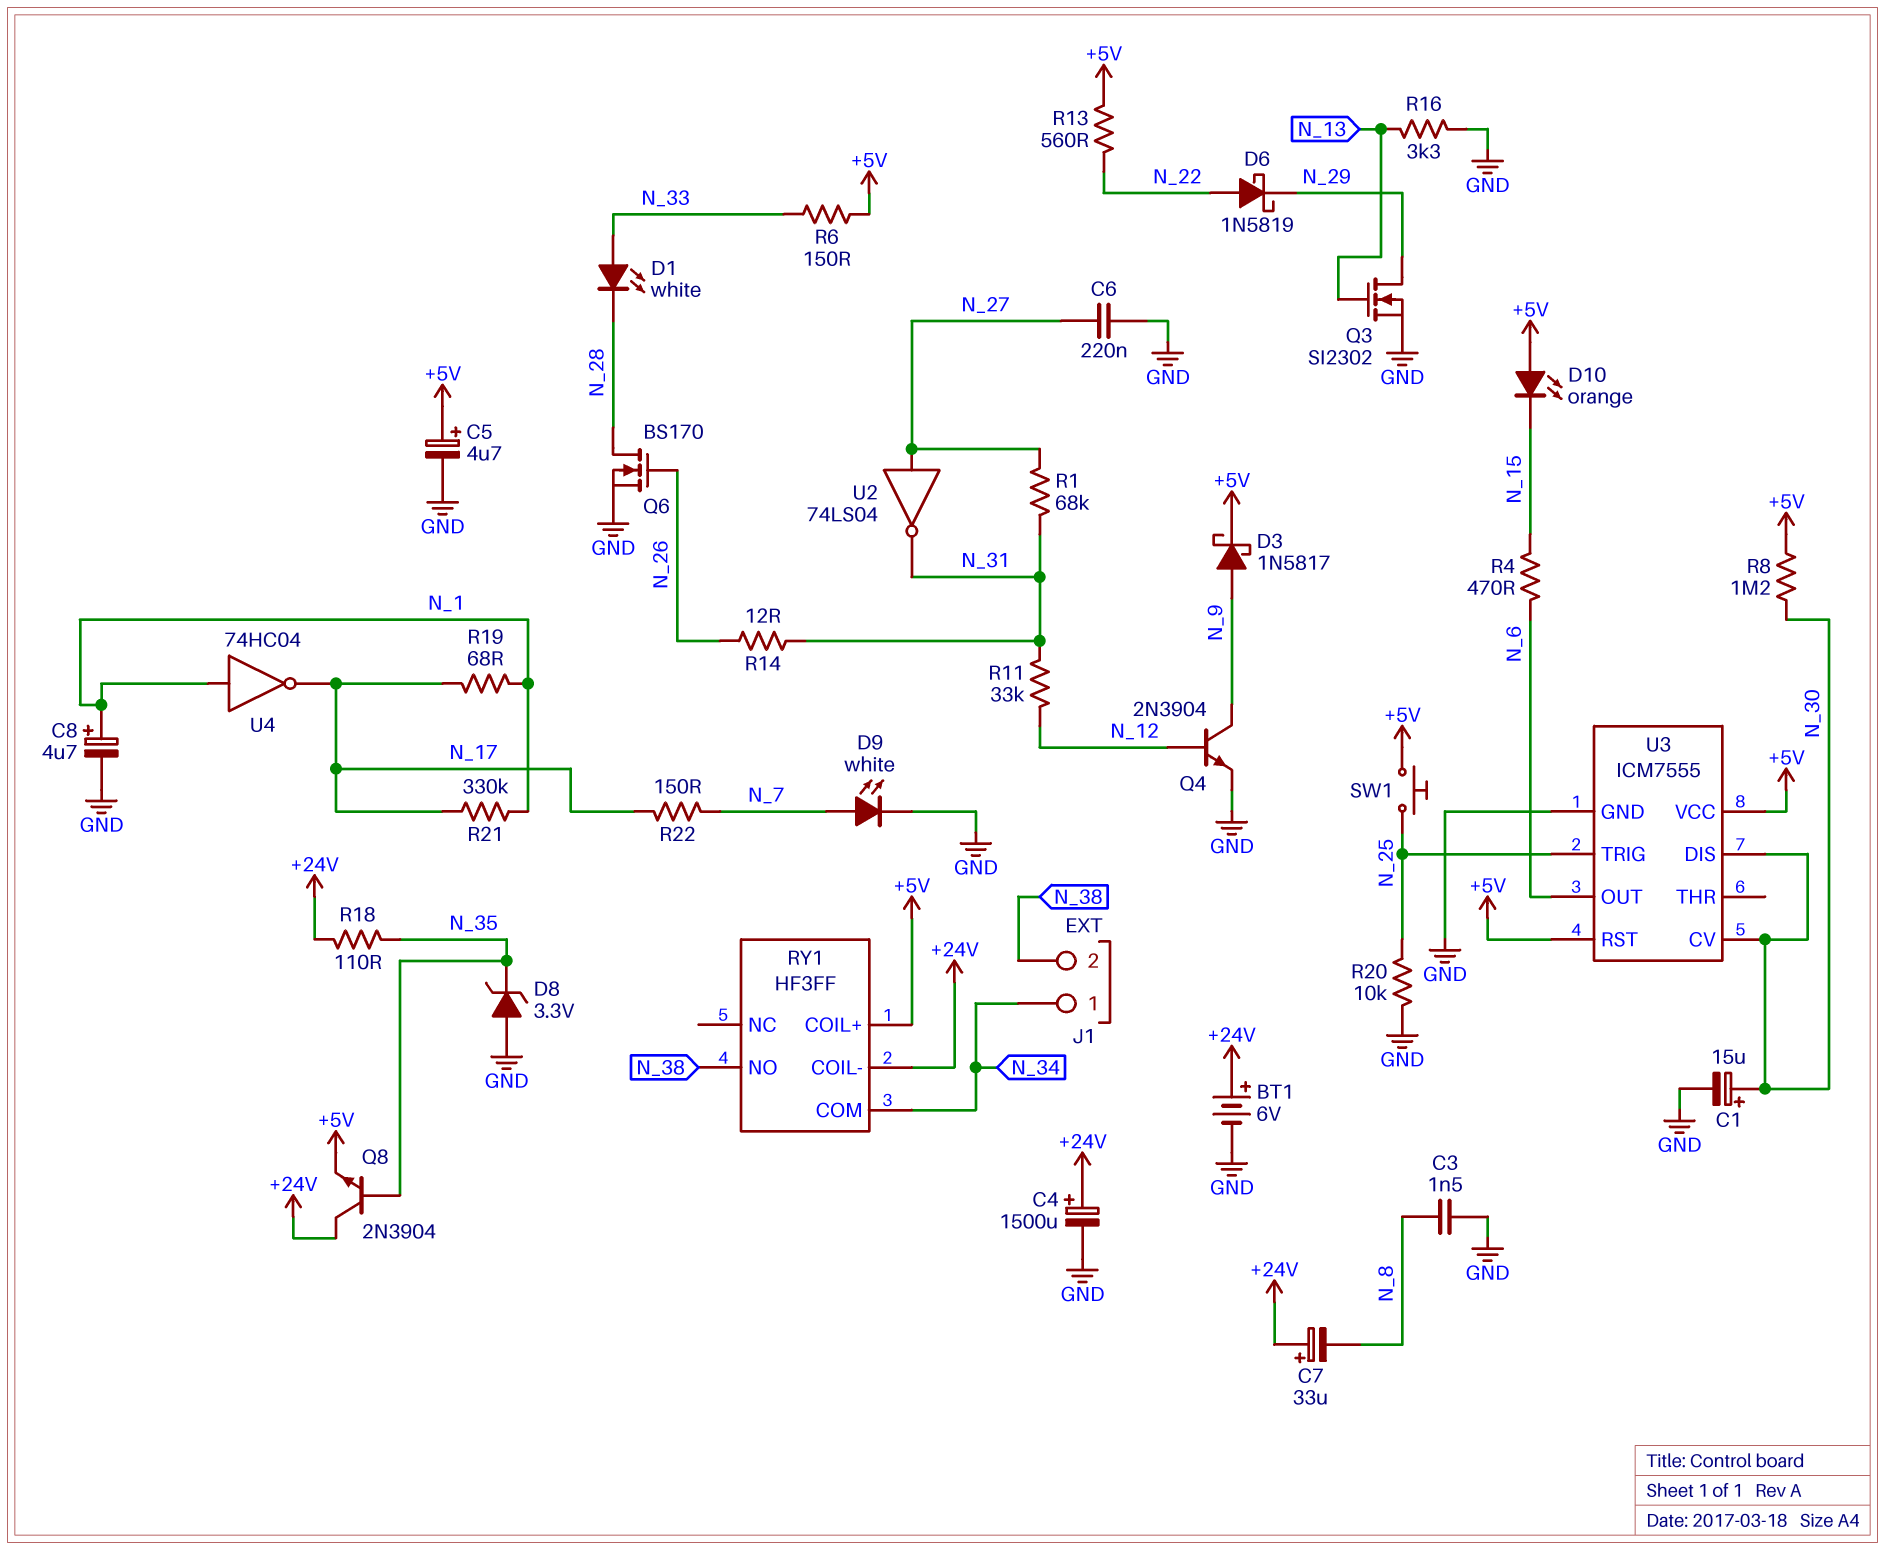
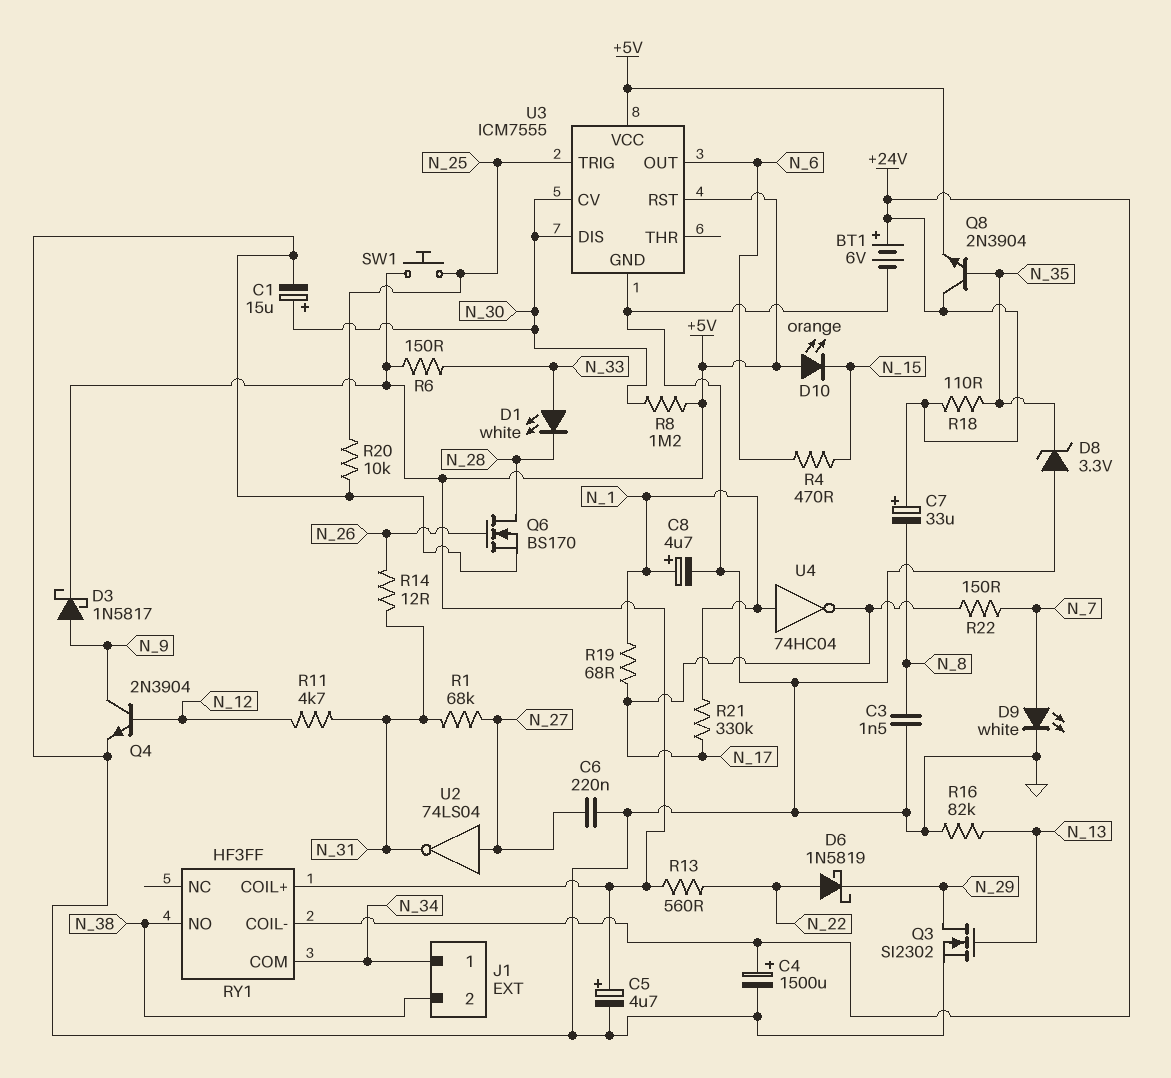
R11: 33k (N_12, N_31) -> 4.7k (N_12, N_31)
R16: 3.3k (GND, N_13) -> 82k (GND, N_13)

